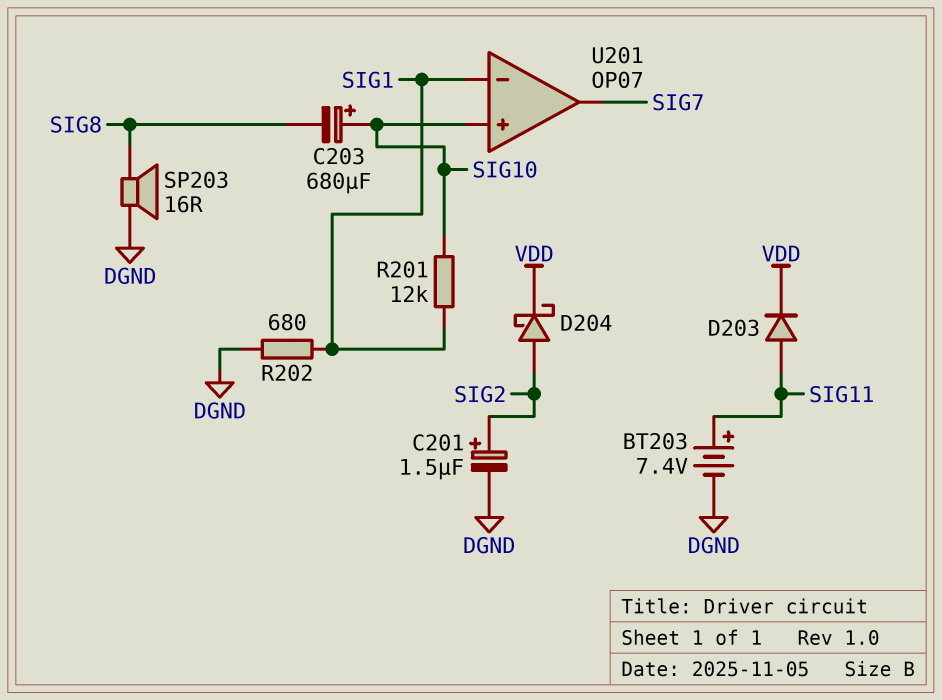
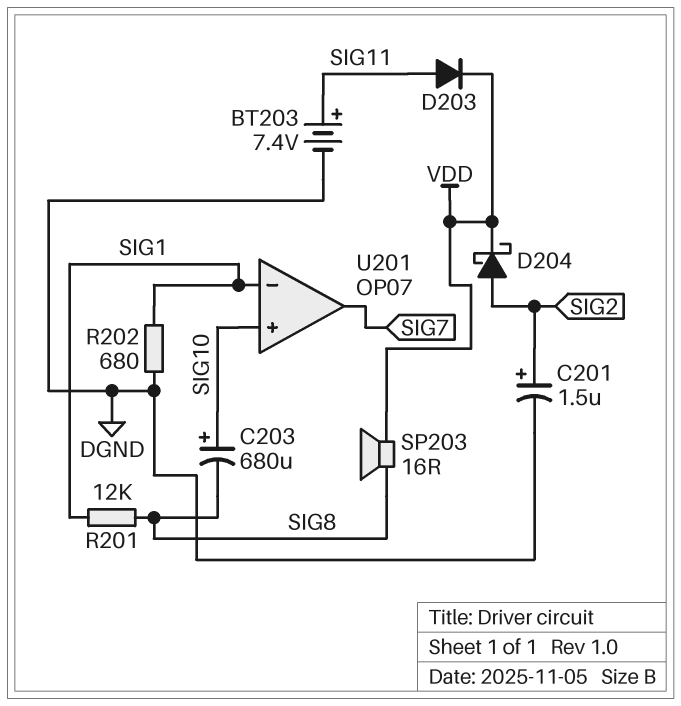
R201: 12k (SIG1, SIG10) -> 12k (SIG1, SIG8)
SP203: speaker 16R (DGND, SIG8) -> speaker 16R (SIG8, VDD)

